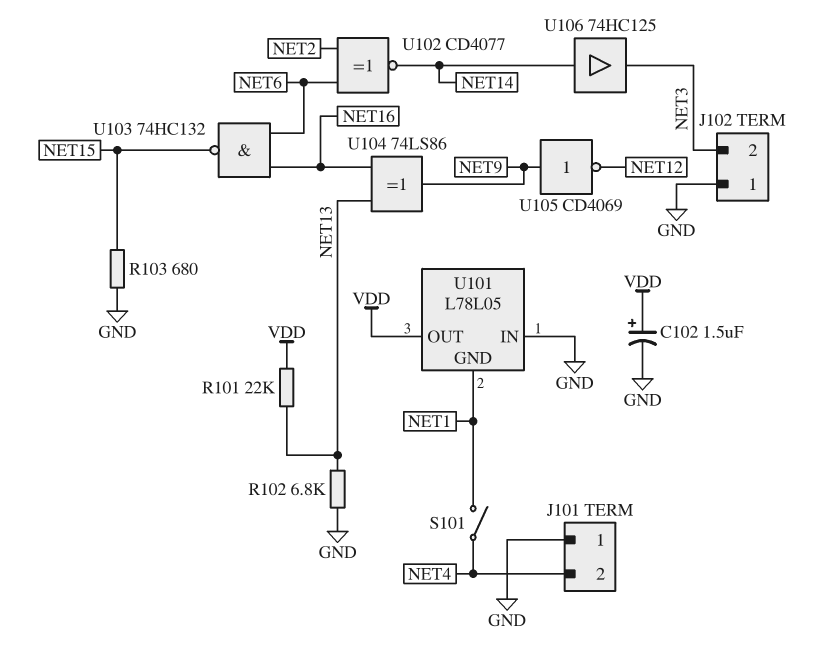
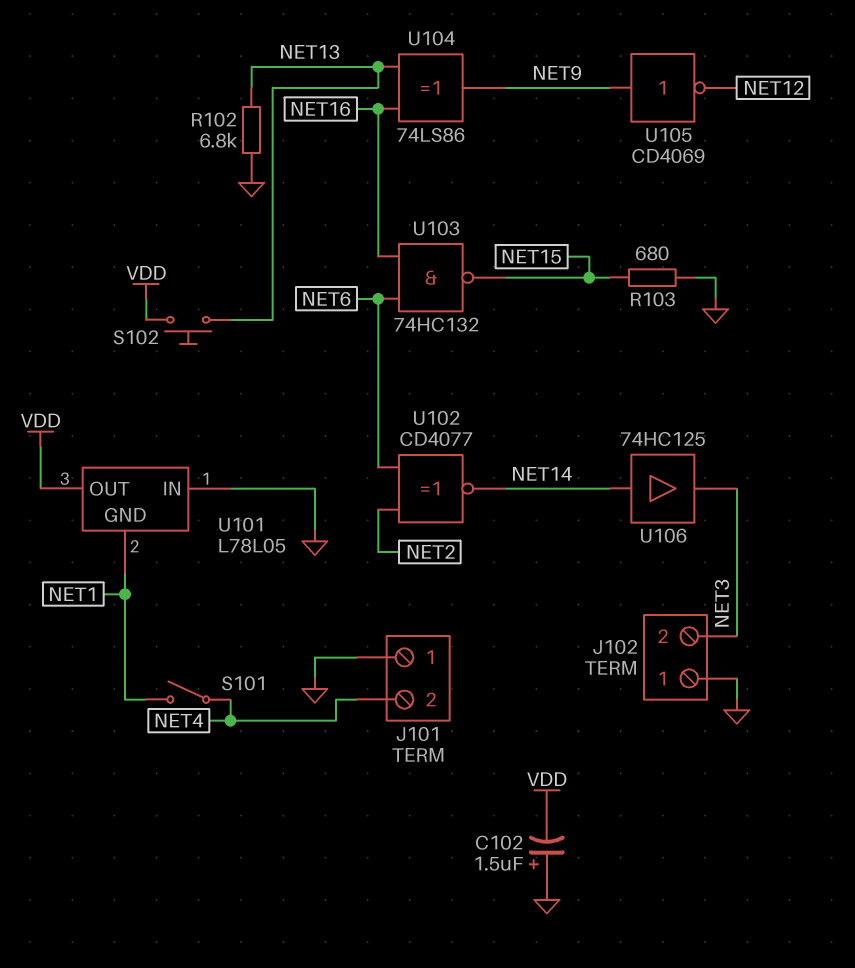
C102: 1.5uF (plus VDD, minus GND) -> 1.5uF (plus GND, minus VDD)
R101: 22k (NET13, VDD) -> none
S102: none -> button (NET13, VDD)

